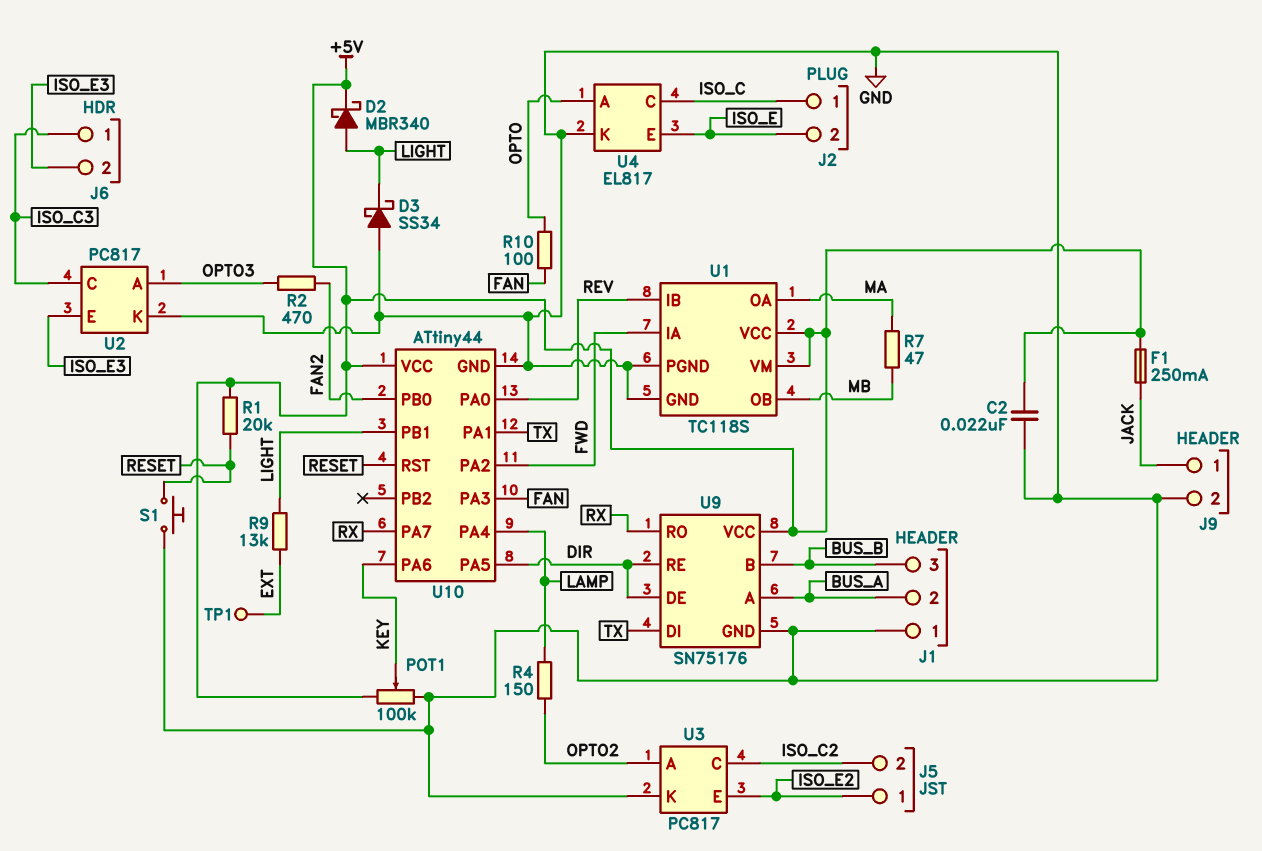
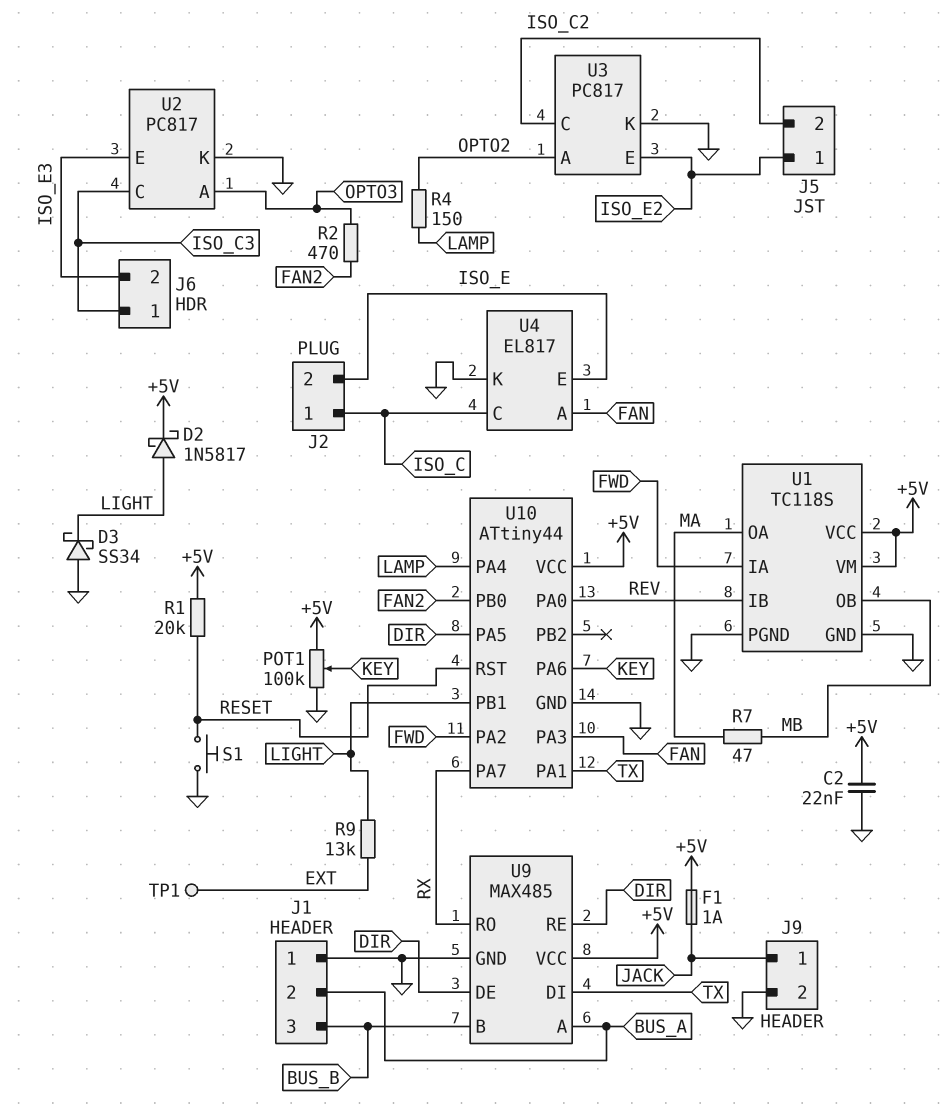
D2: schottky MBR340 (A LIGHT, K +5V) -> schottky 1N5817 (A LIGHT, K +5V)
F1: 250mA (+5V, JACK) -> 1A (+5V, JACK)
R10: 100 (FAN, OPTO) -> none
U4 pin A: OPTO -> FAN
U9: SN75176 -> MAX485

